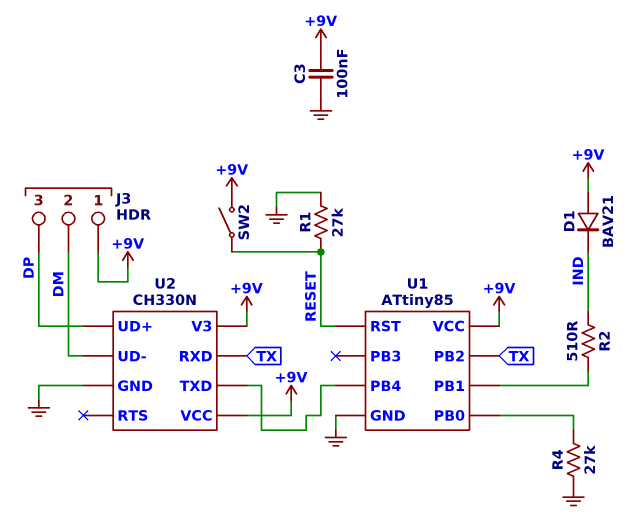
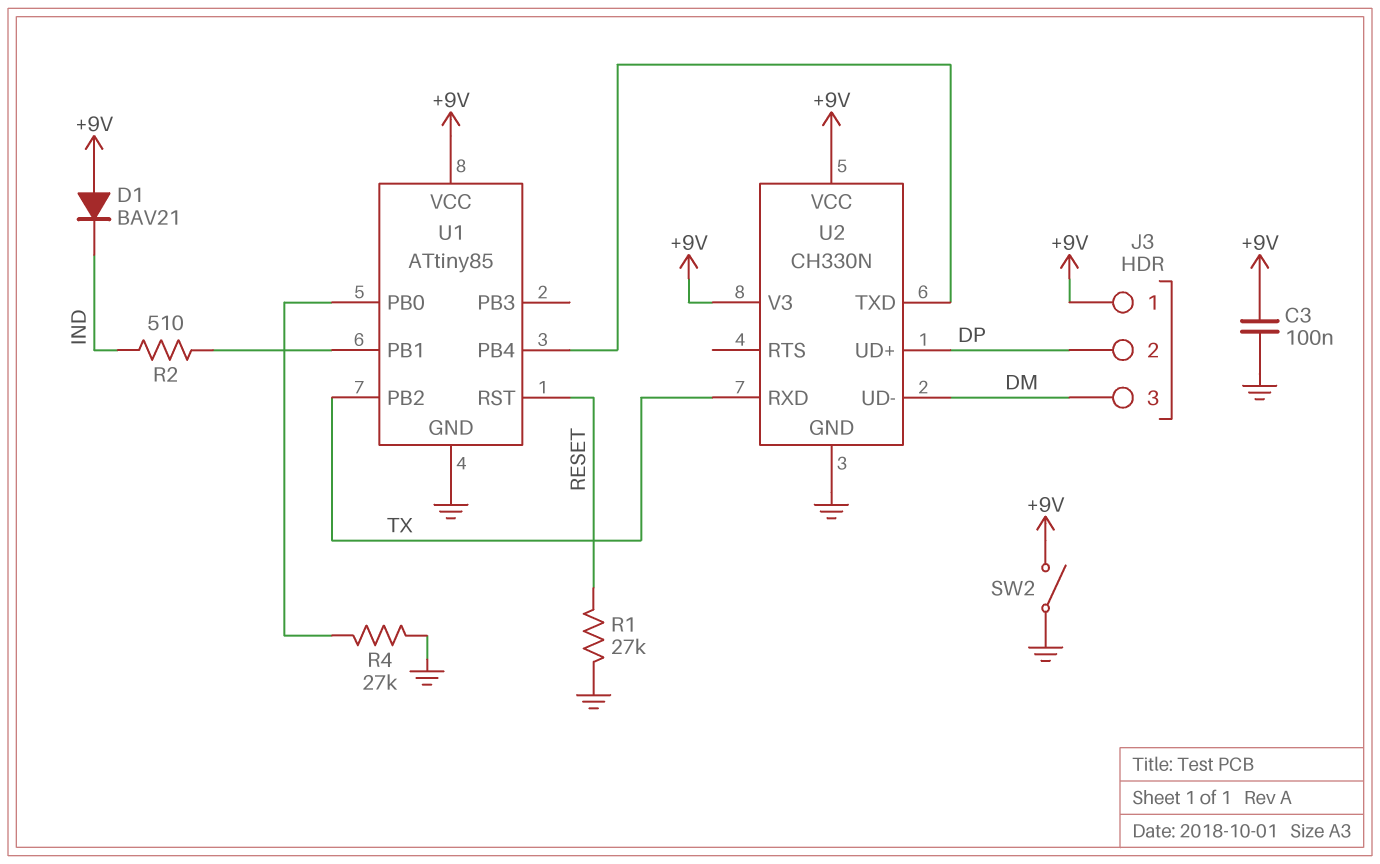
J3 pin 2: DM -> DP
J3 pin 3: DP -> DM
SW2: switch (+9V, RESET) -> switch (+9V, GND)

